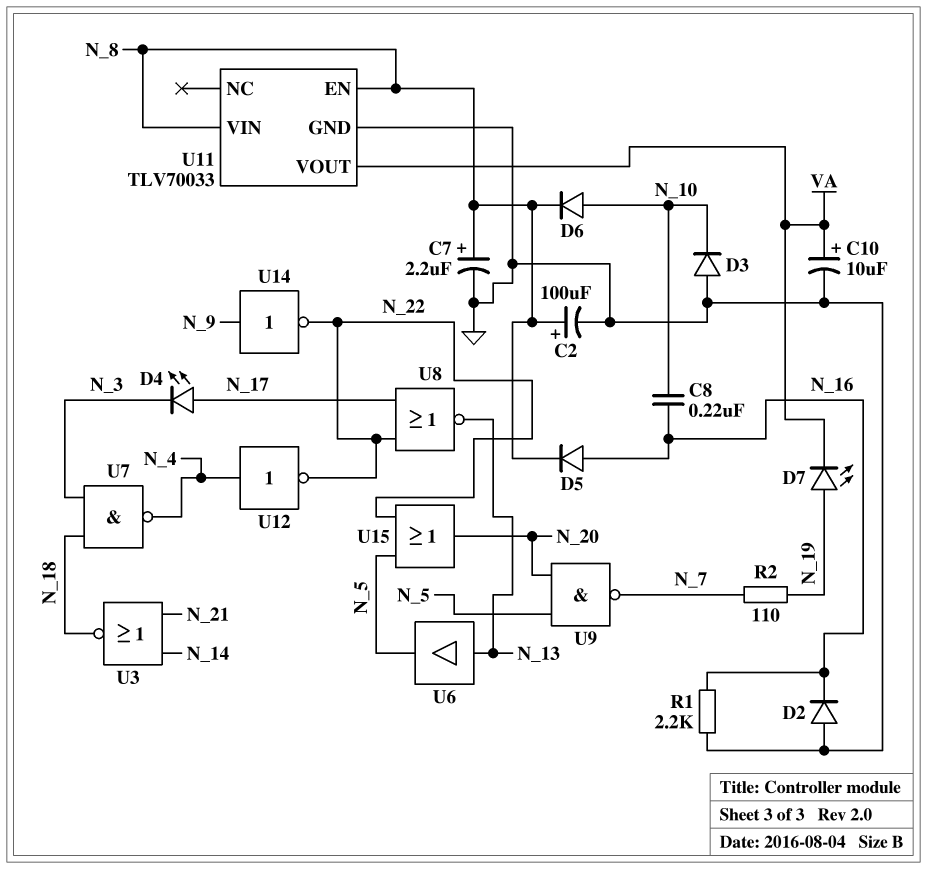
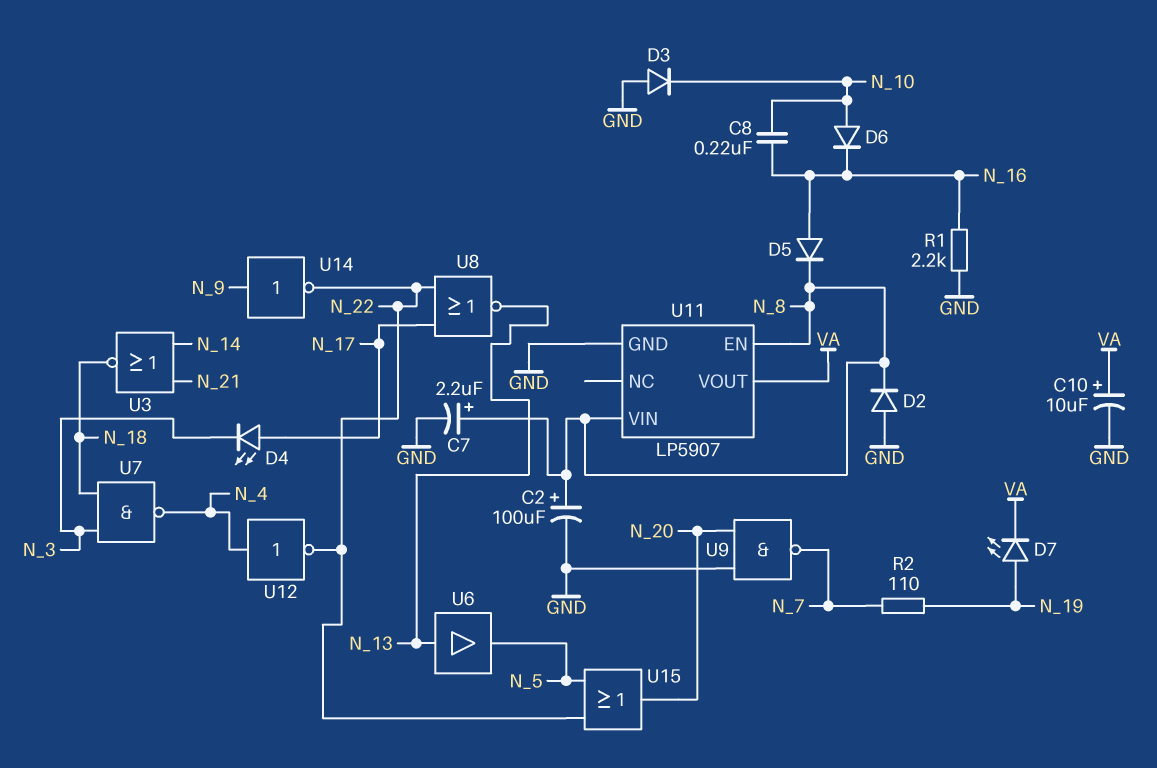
D2: diode (A GND, K N_16) -> diode (A GND, K N_8)
D6: diode (A N_10, K N_8) -> diode (A N_10, K N_16)
U9: NAND (in N_5, in N_20, out N_7) -> NAND (in GND, in N_20, out N_7)
U11: TLV70033 -> LP5907

